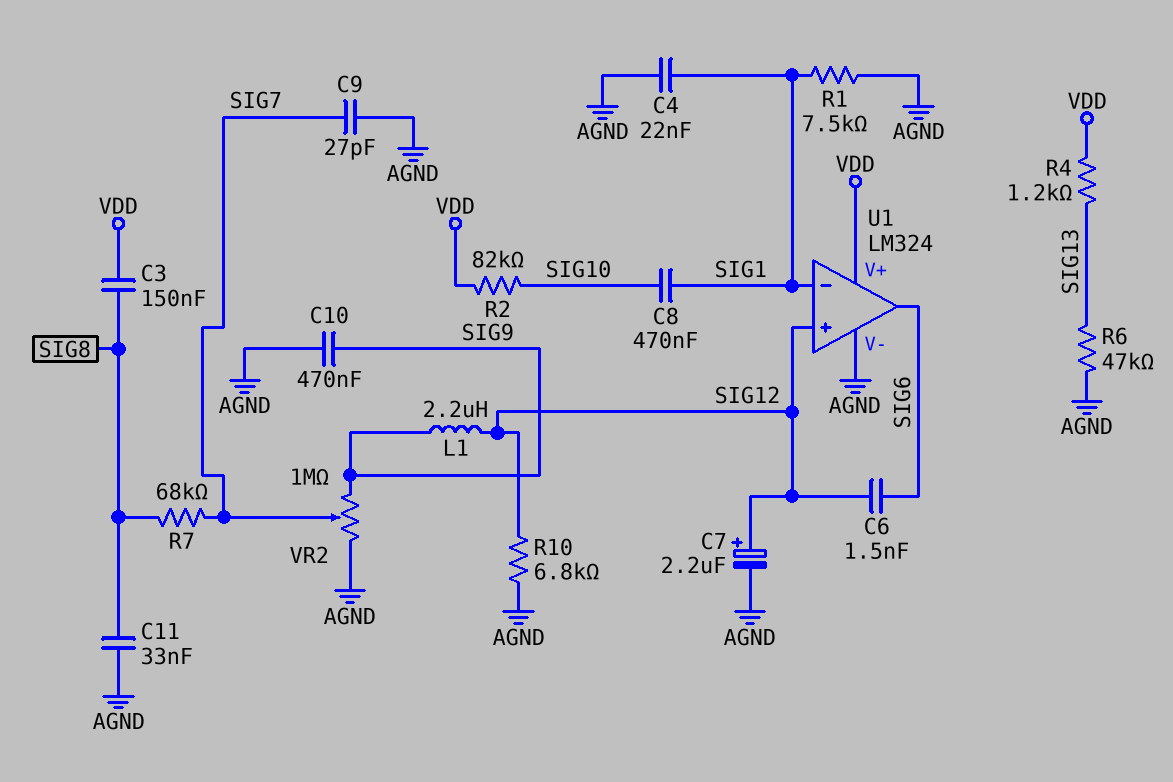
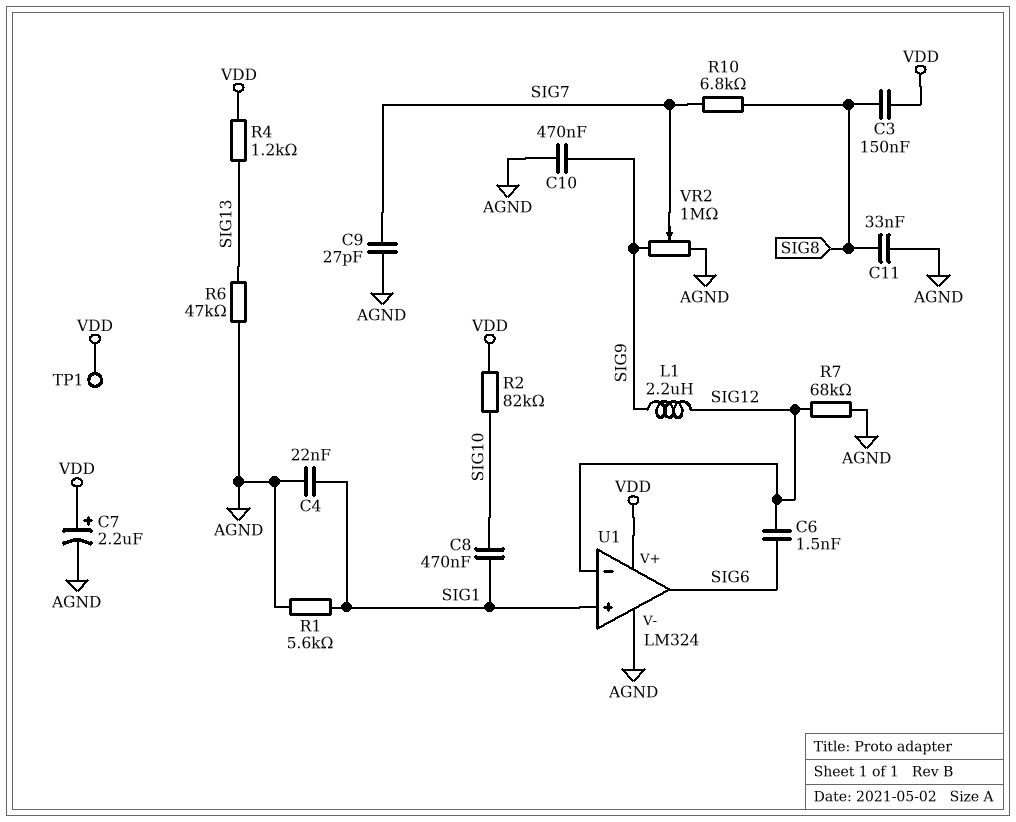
C7: 2.2uF (plus SIG12, minus AGND) -> 2.2uF (plus VDD, minus AGND)
R1: 7.5k (AGND, SIG1) -> 5.6k (AGND, SIG1)
R7: 68k (SIG7, SIG8) -> 68k (AGND, SIG12)
R10: 6.8k (AGND, SIG12) -> 6.8k (SIG7, SIG8)
TP1: none -> test point (VDD)
U1 pin in+: SIG12 -> SIG1
U1 pin in-: SIG1 -> SIG12

